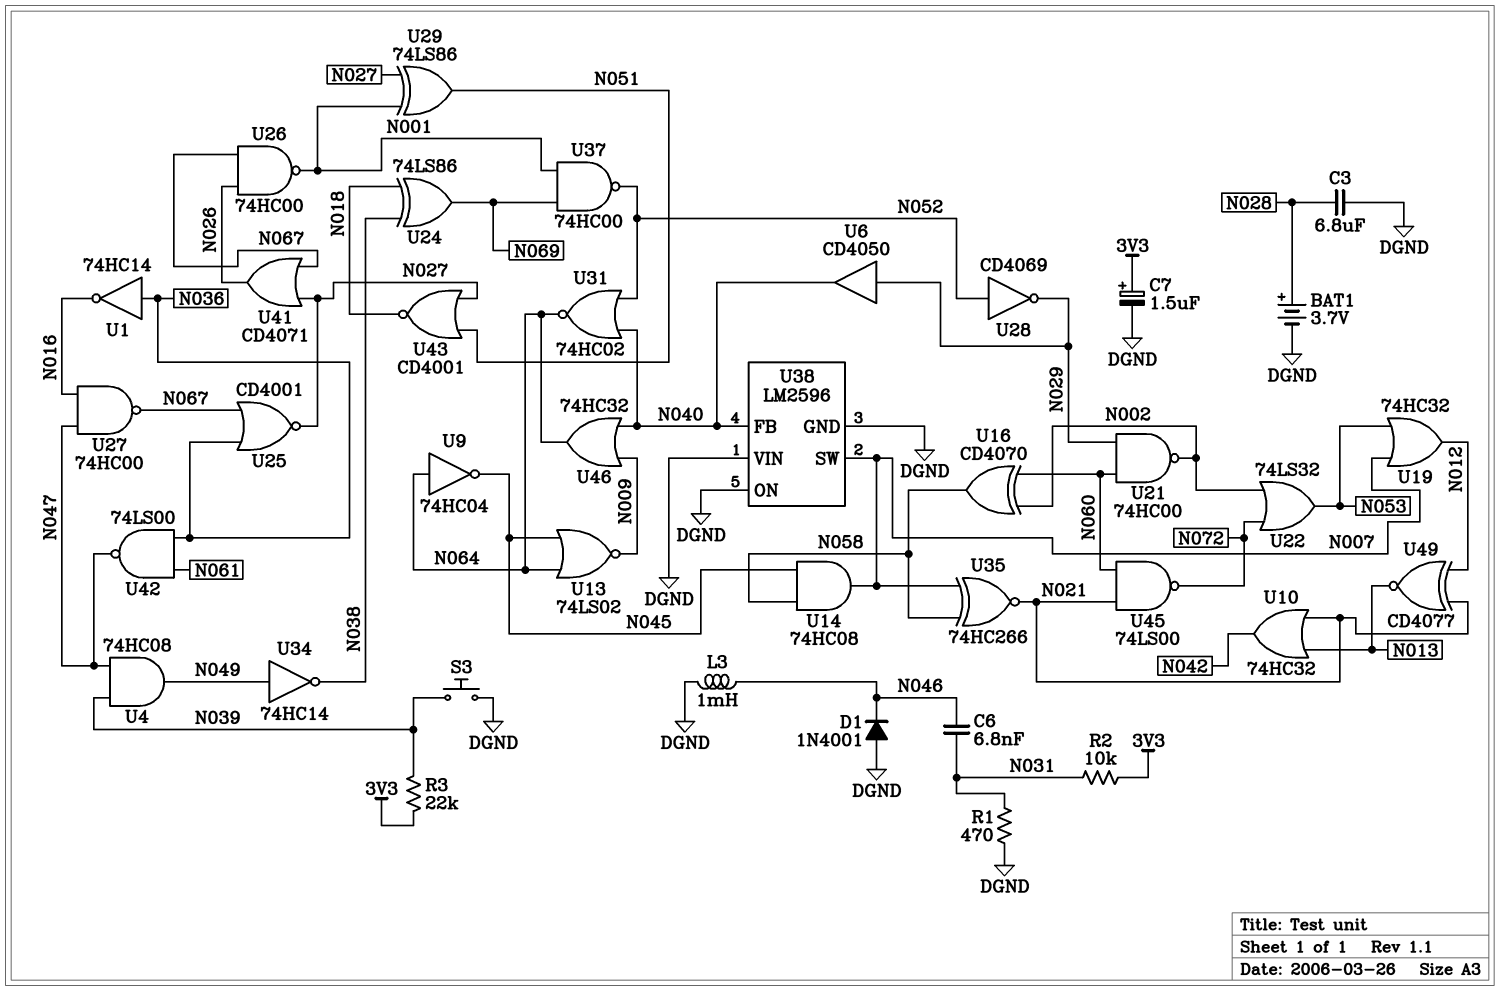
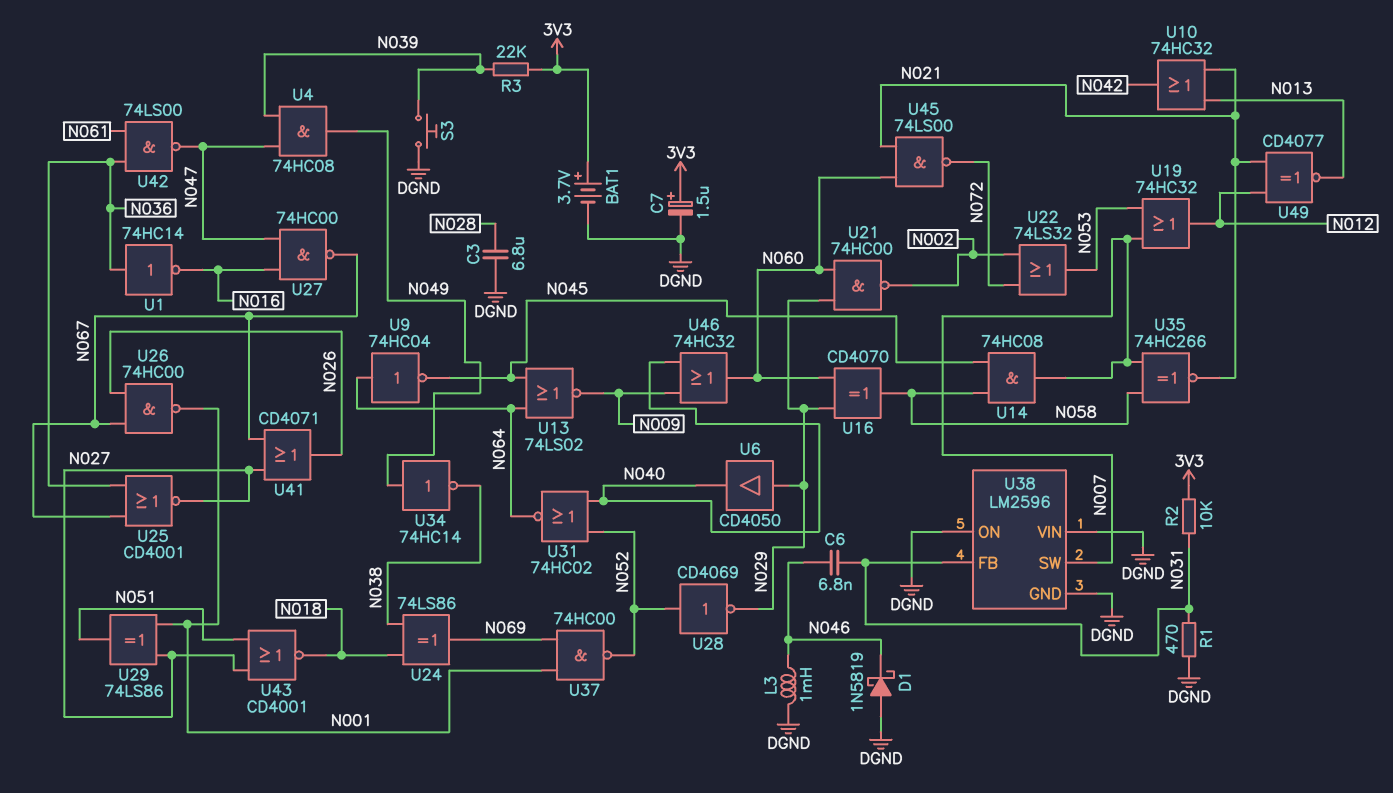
BAT1: 3.7V (plus N028, minus DGND) -> 3.7V (plus 3V3, minus DGND)
D1: diode 1N4001 (A DGND, K N046) -> schottky 1N5819 (A DGND, K N046)
U16: XOR CD4070 (in N002, in N060, out N058) -> XOR CD4070 (in N029, in N060, out N058)
U38 pin FB: N040 -> N031
U46: OR 74HC32 (in N009, in N040, out N064) -> OR 74HC32 (in N009, in N040, out N060)

